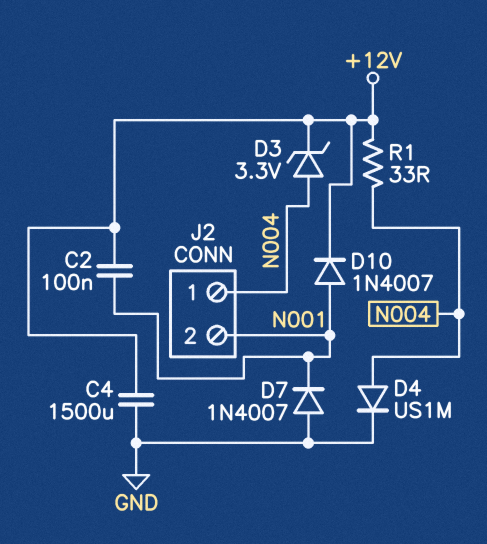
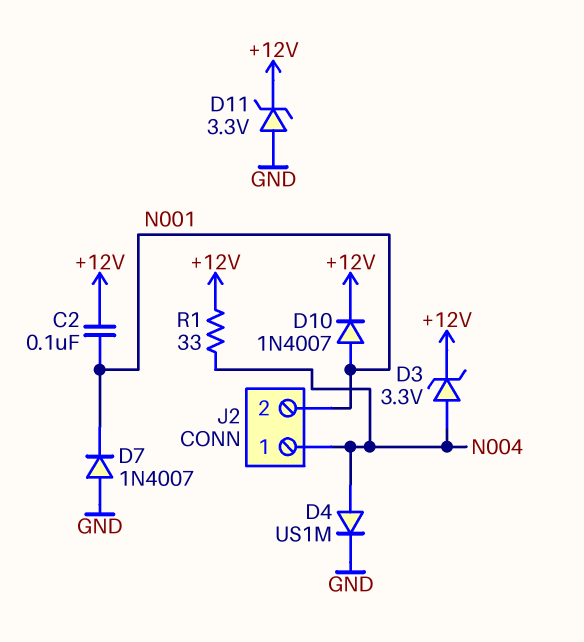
C4: 1500uF (+12V, GND) -> none
D11: none -> zener 3.3V (A GND, K +12V)

